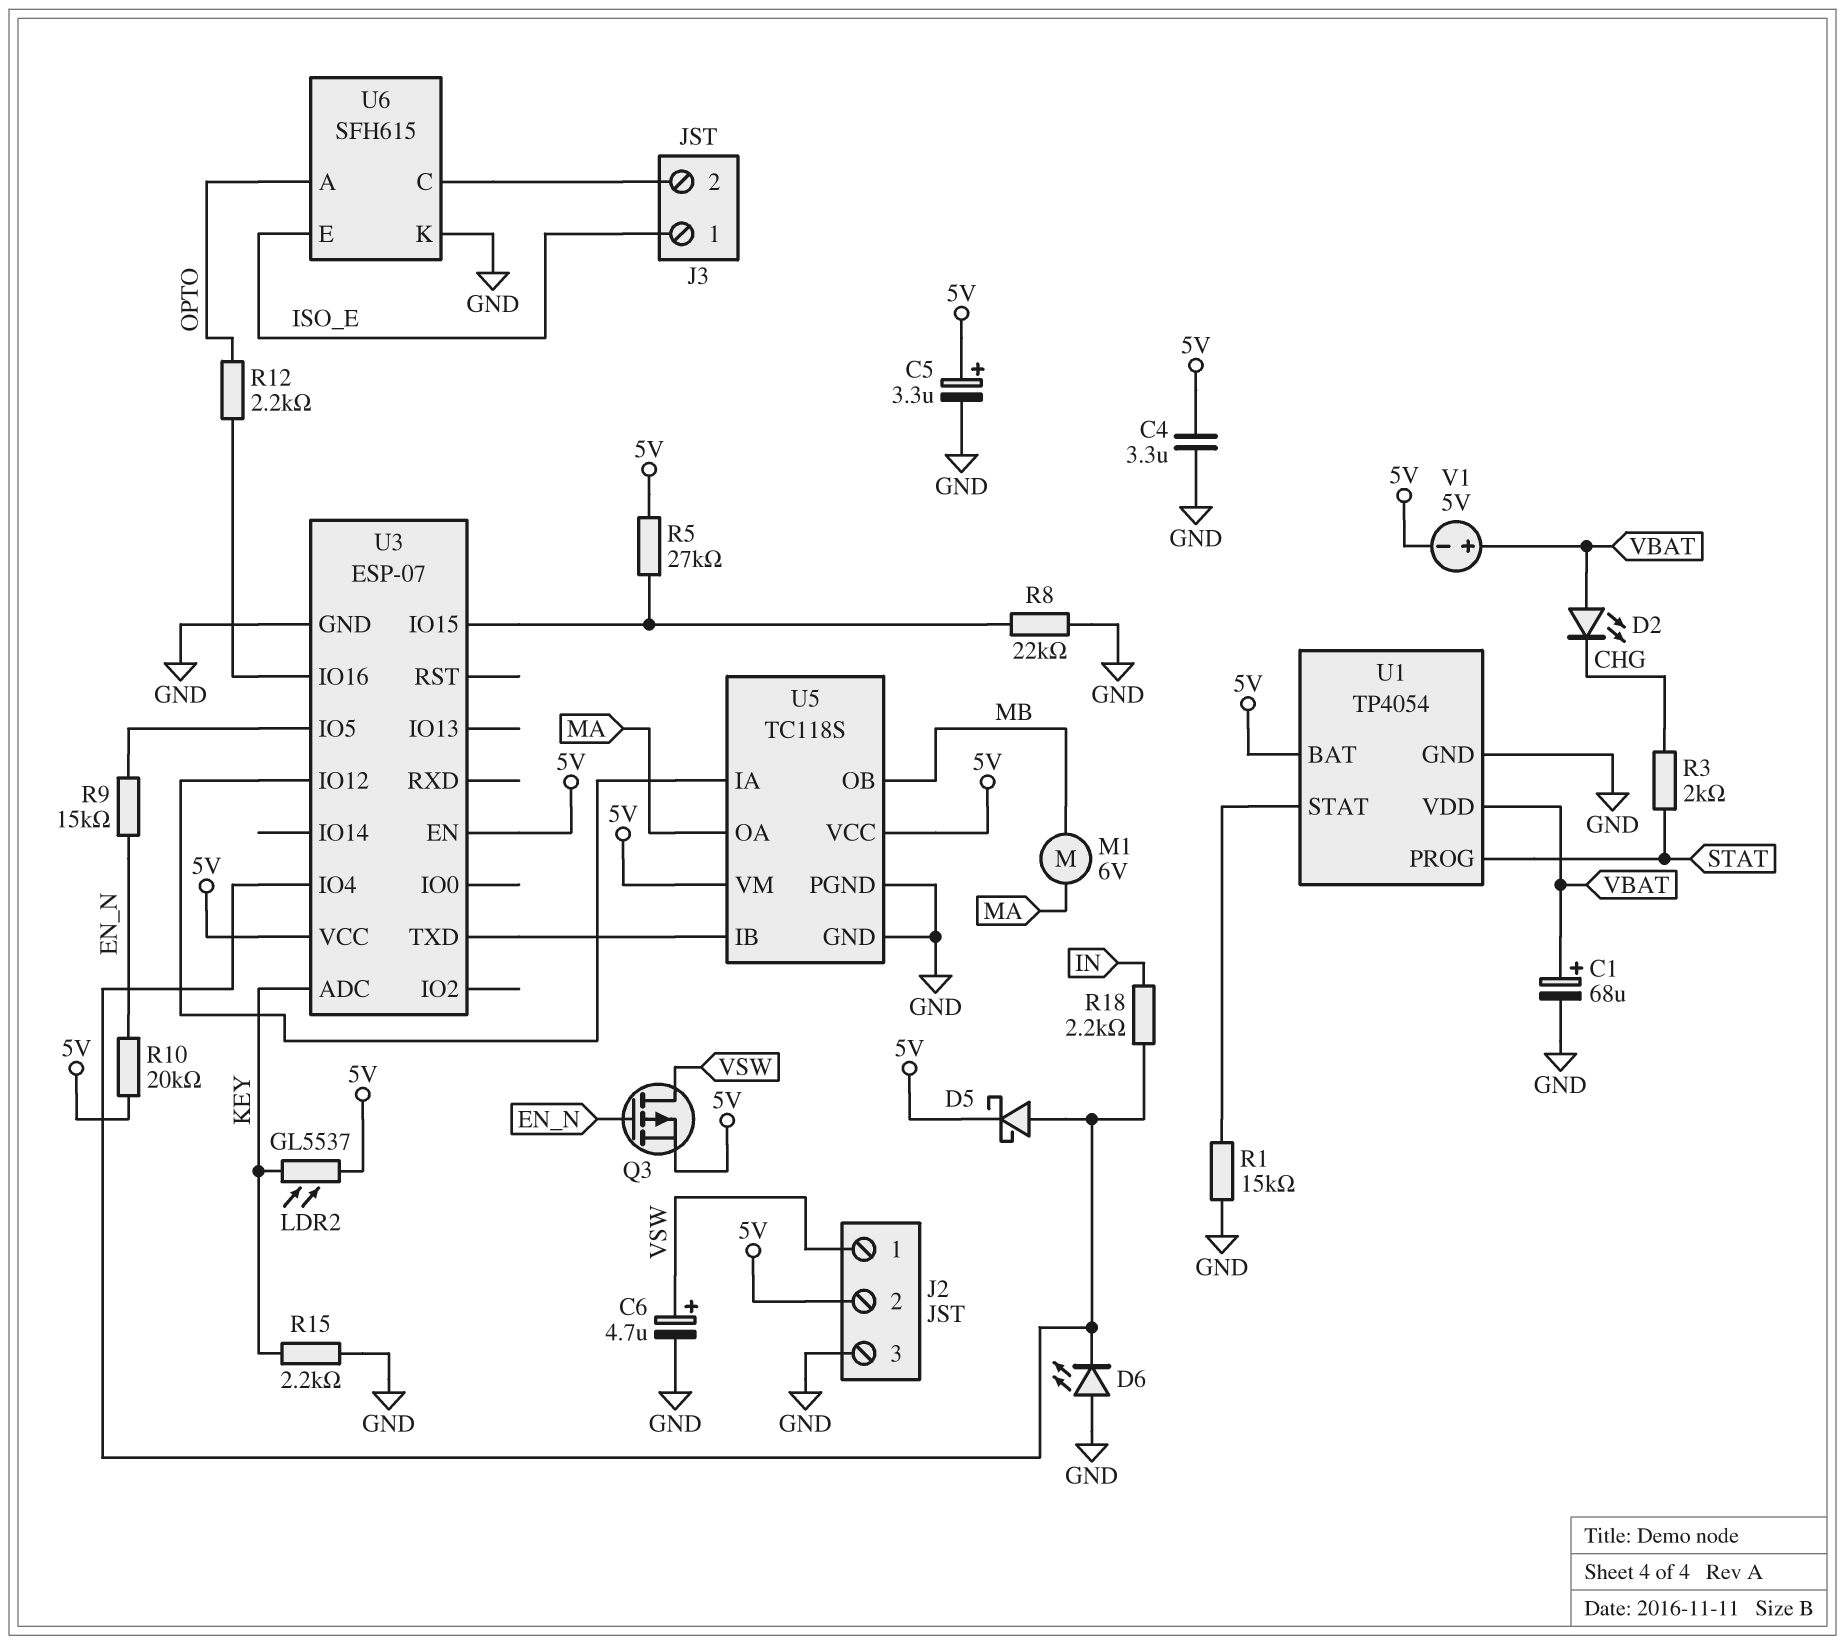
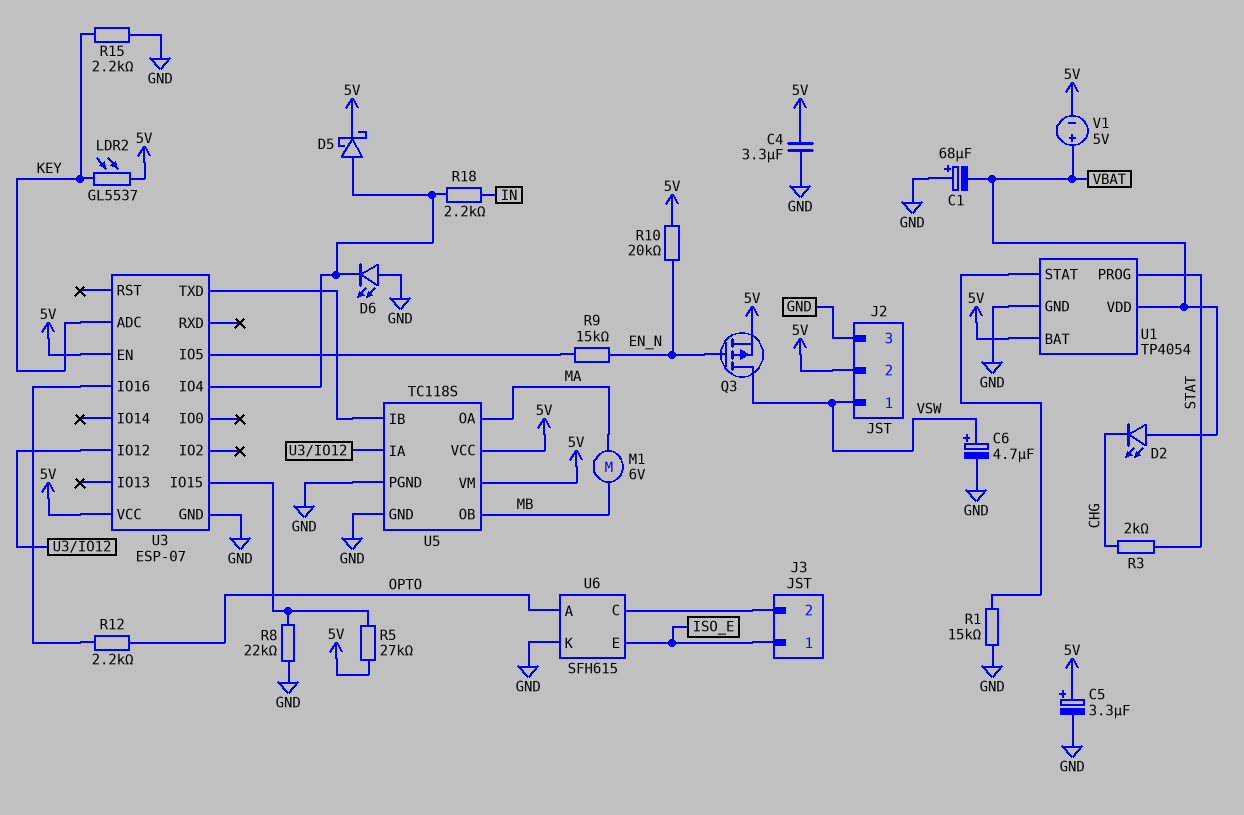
C1: 68uF (plus VBAT, minus GND) -> 68uF (plus GND, minus VBAT)

